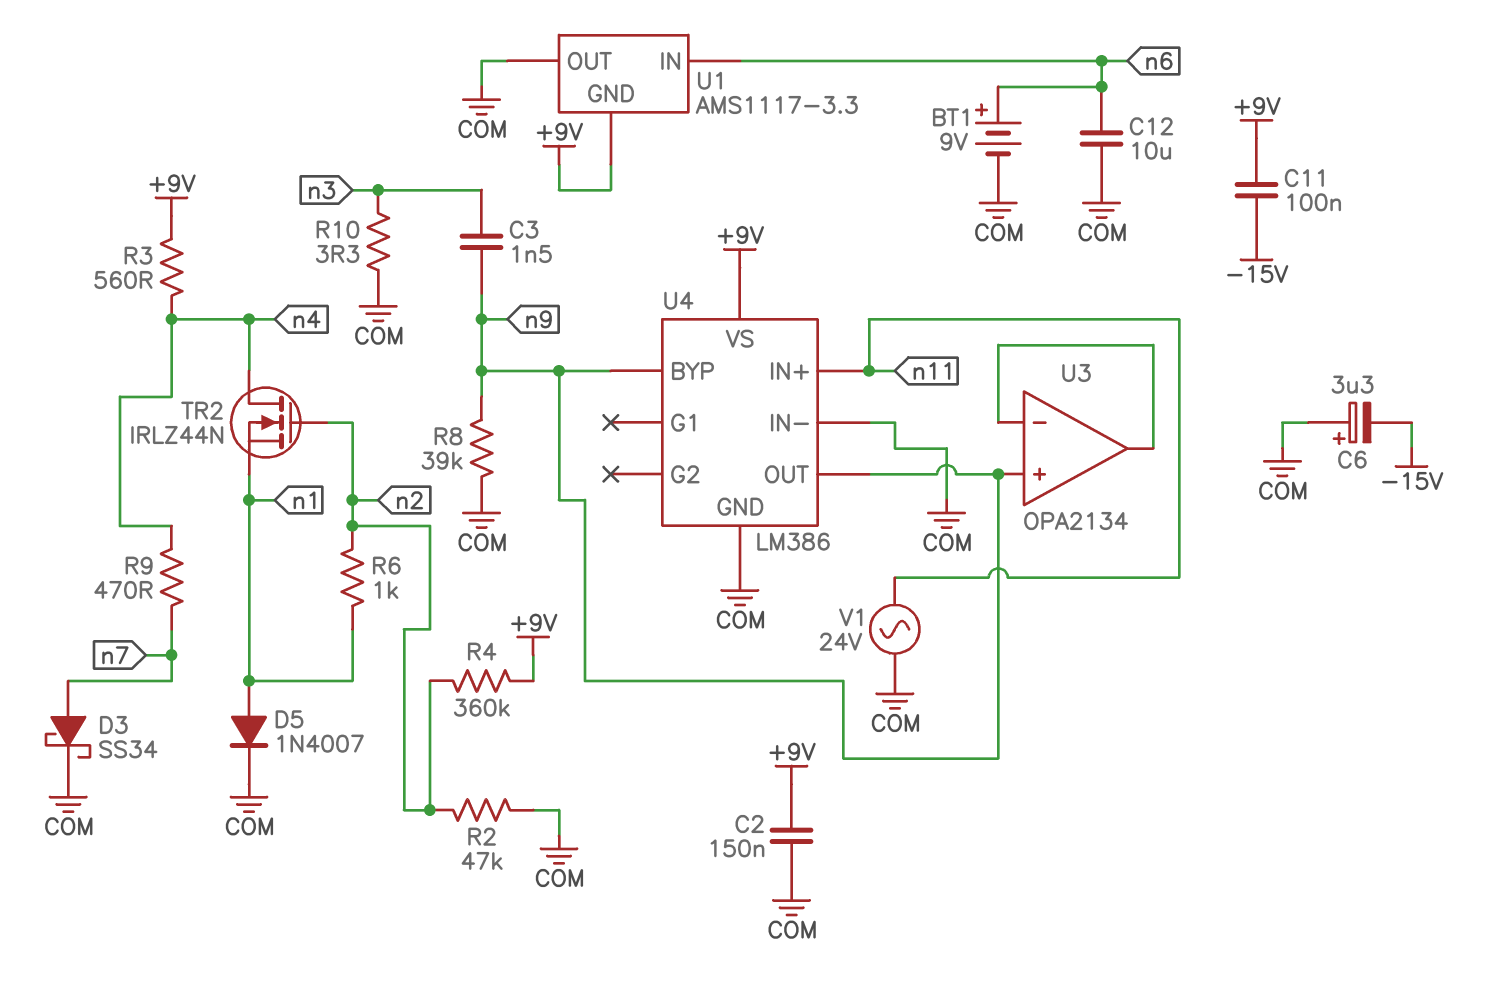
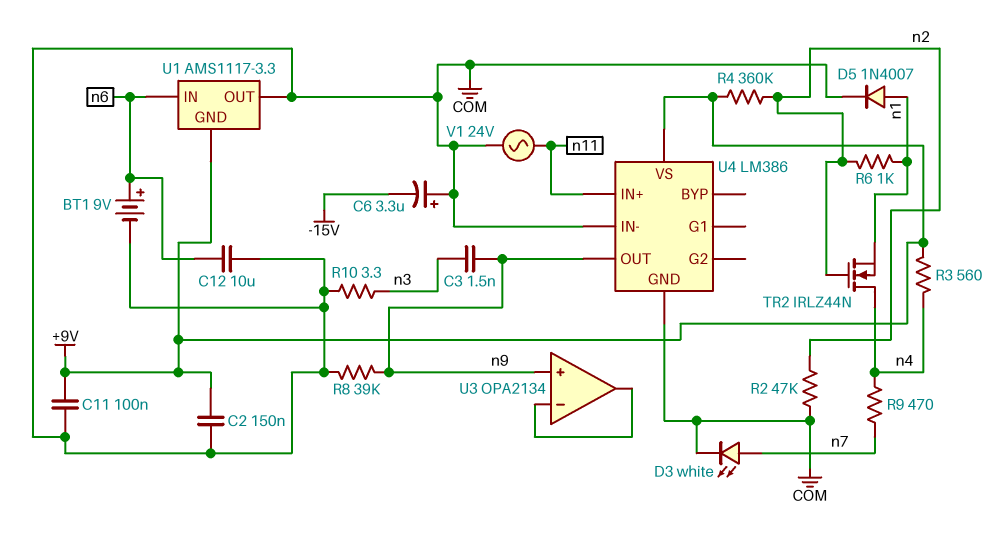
C11: 100nF (+9V, -15V) -> 100nF (+9V, COM)
D3: schottky SS34 (A n7, K COM) -> LED white (A n7, K COM)
U4 pin BYP: n9 -> none

